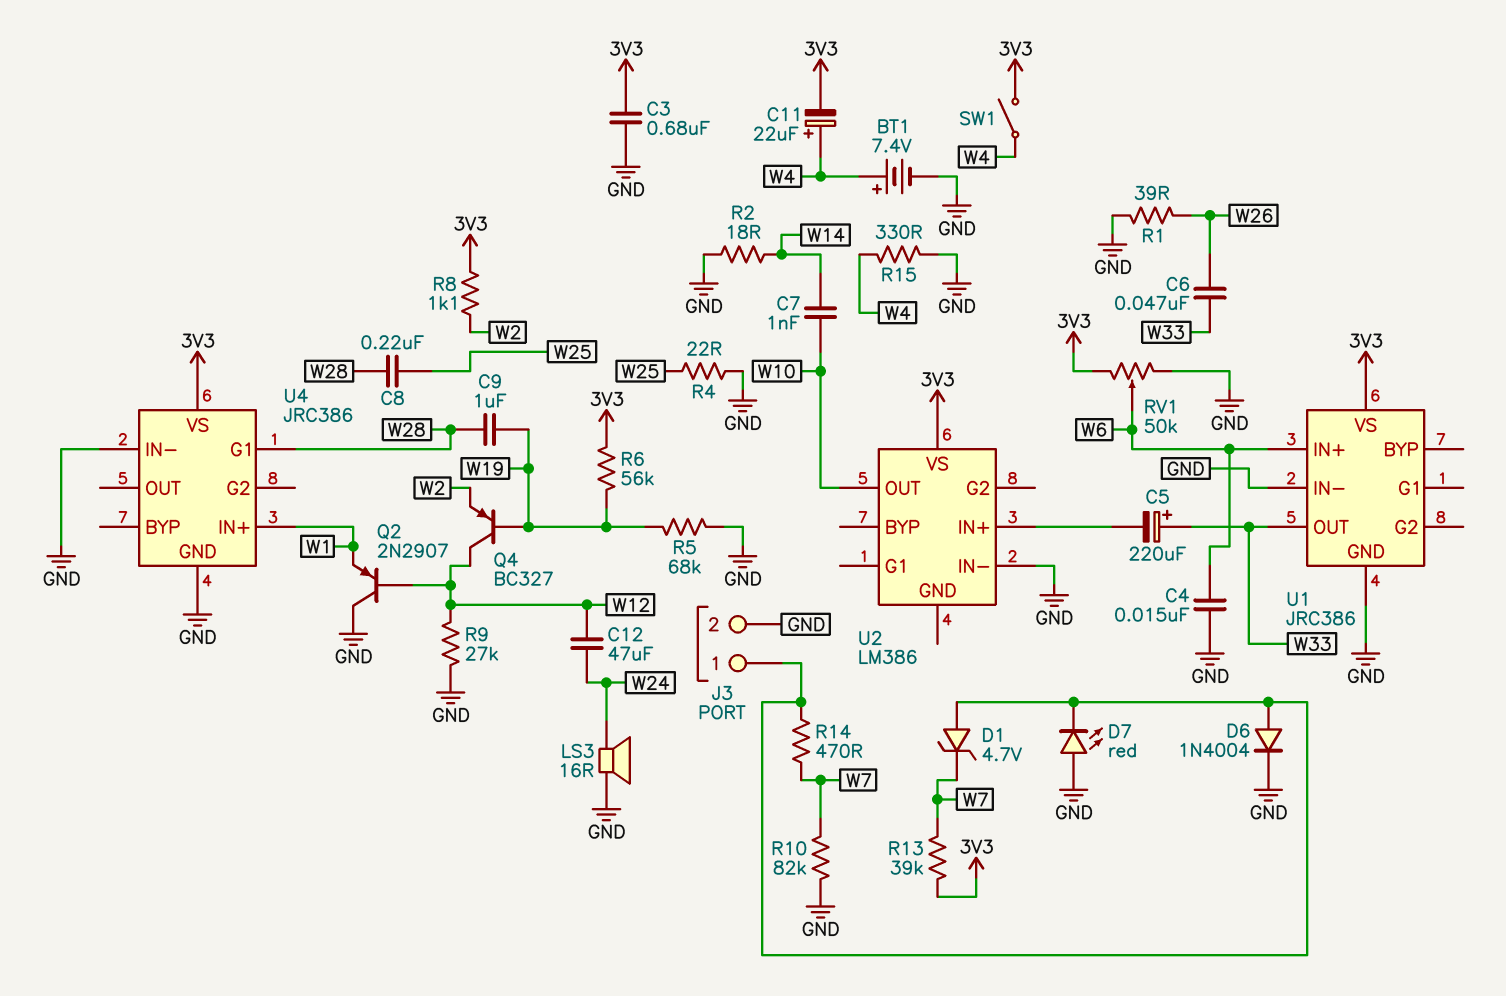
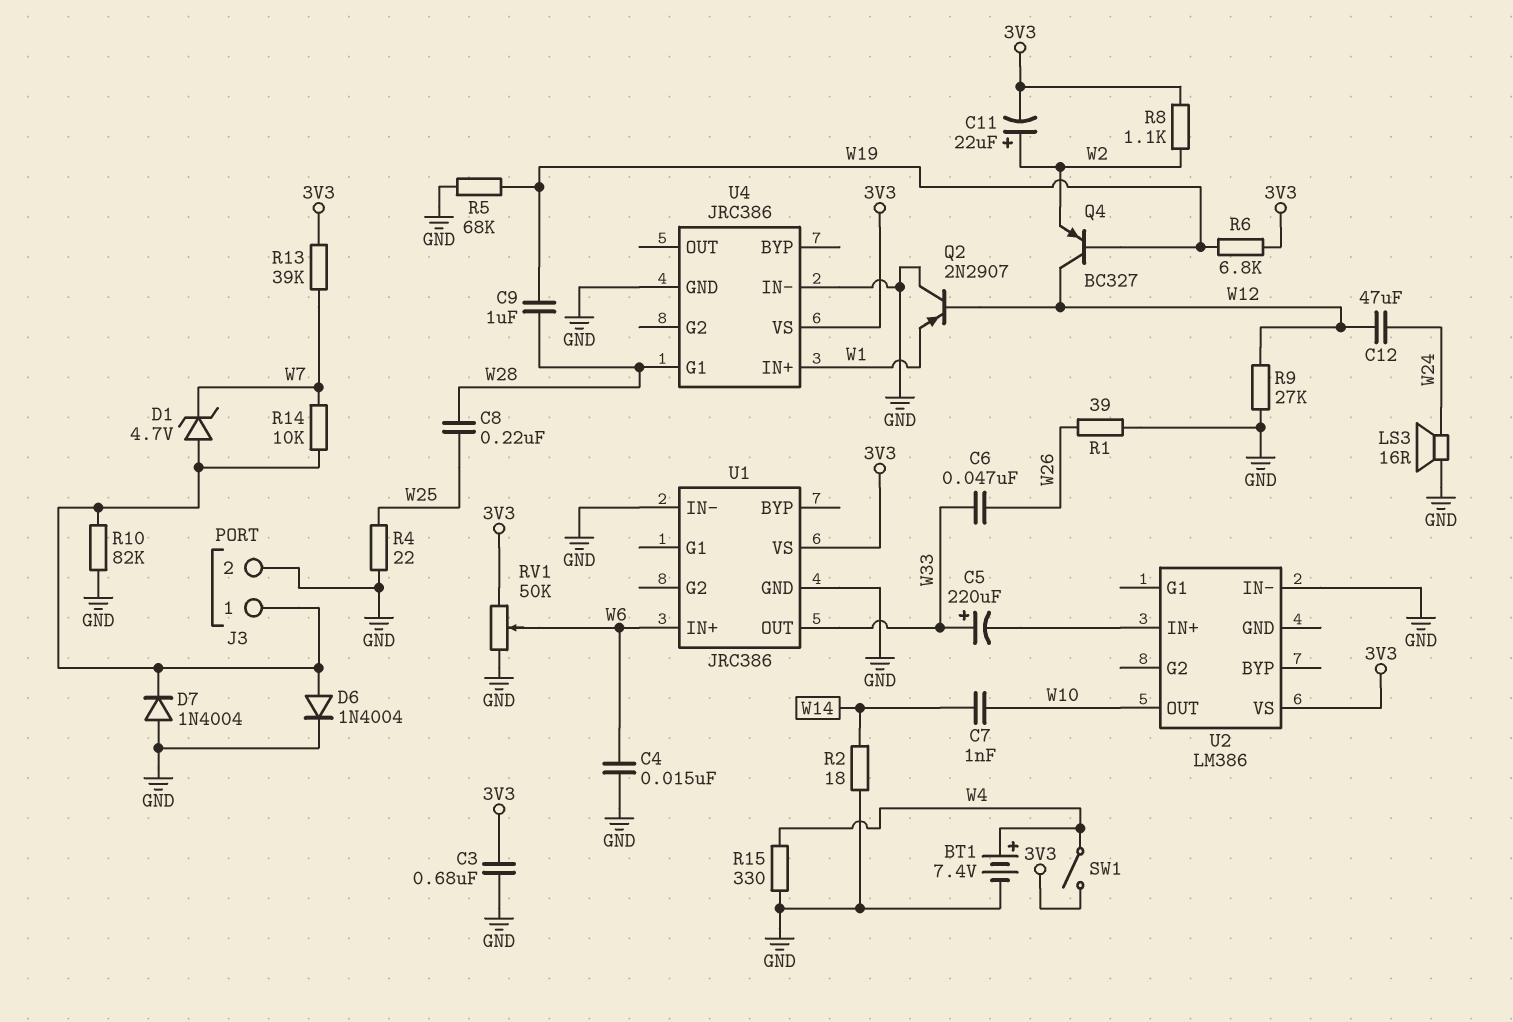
C11: 22uF (plus W4, minus 3V3) -> 22uF (plus W2, minus 3V3)
D7: LED red (A GND, K J3/1) -> diode 1N4004 (A GND, K J3/1)
R6: 56k (3V3, W19) -> 6.8k (3V3, W19)
R10: 82k (GND, W7) -> 82k (GND, J3/1)
R14: 470 (J3/1, W7) -> 10k (J3/1, W7)

